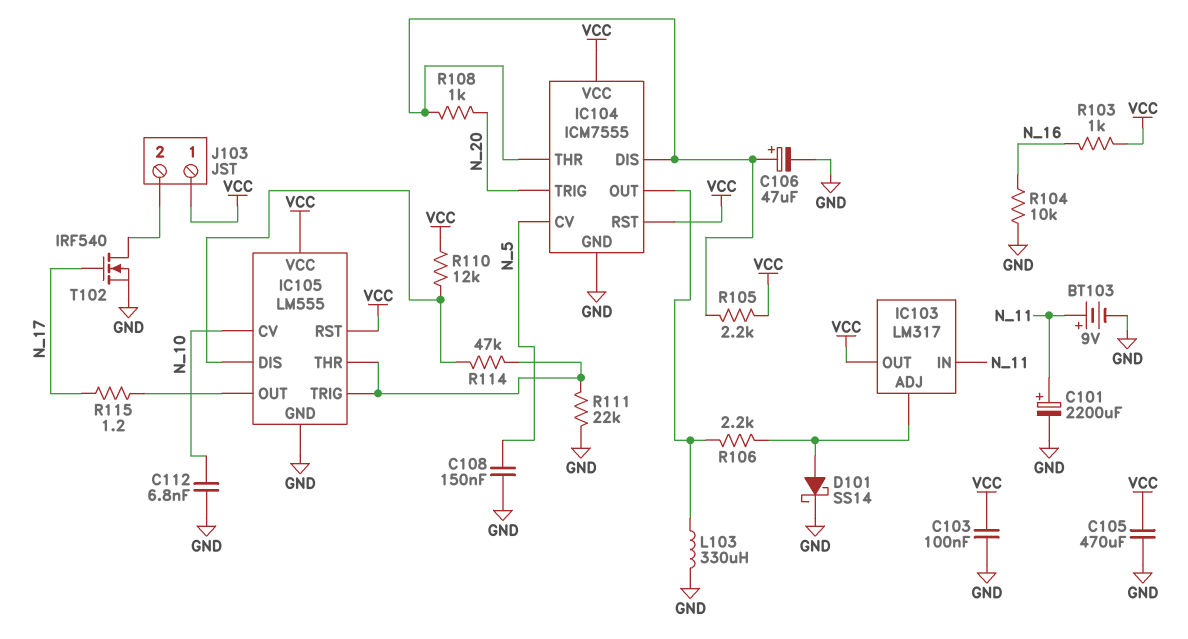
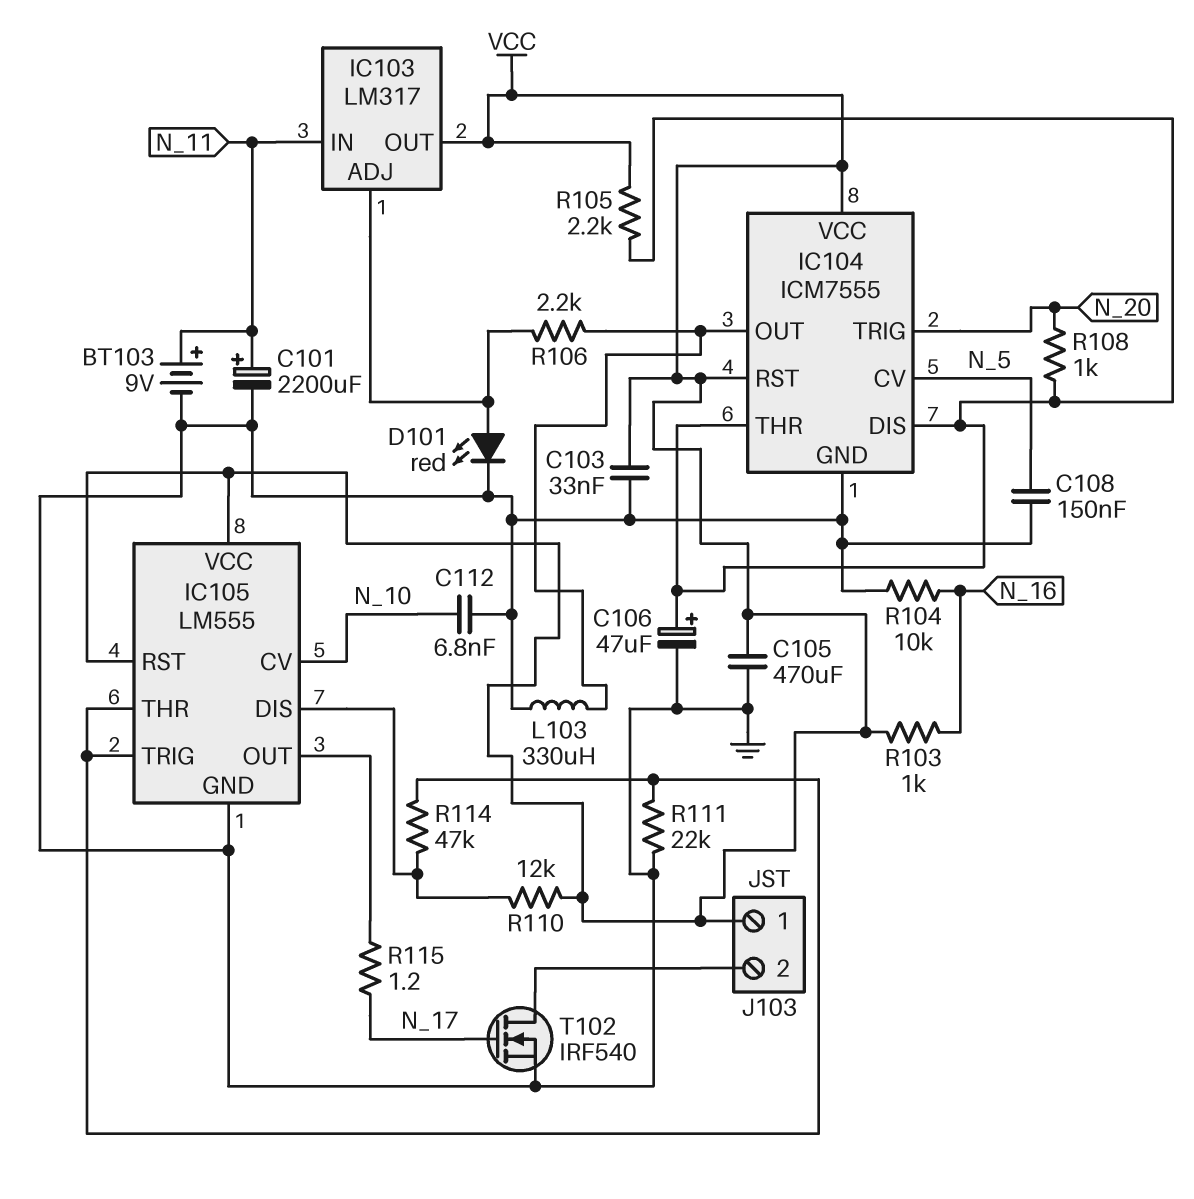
C103: 100nF (GND, VCC) -> 33nF (GND, VCC)
D101: schottky SS14 (A IC103/ADJ, K GND) -> LED red (A IC103/ADJ, K GND)

